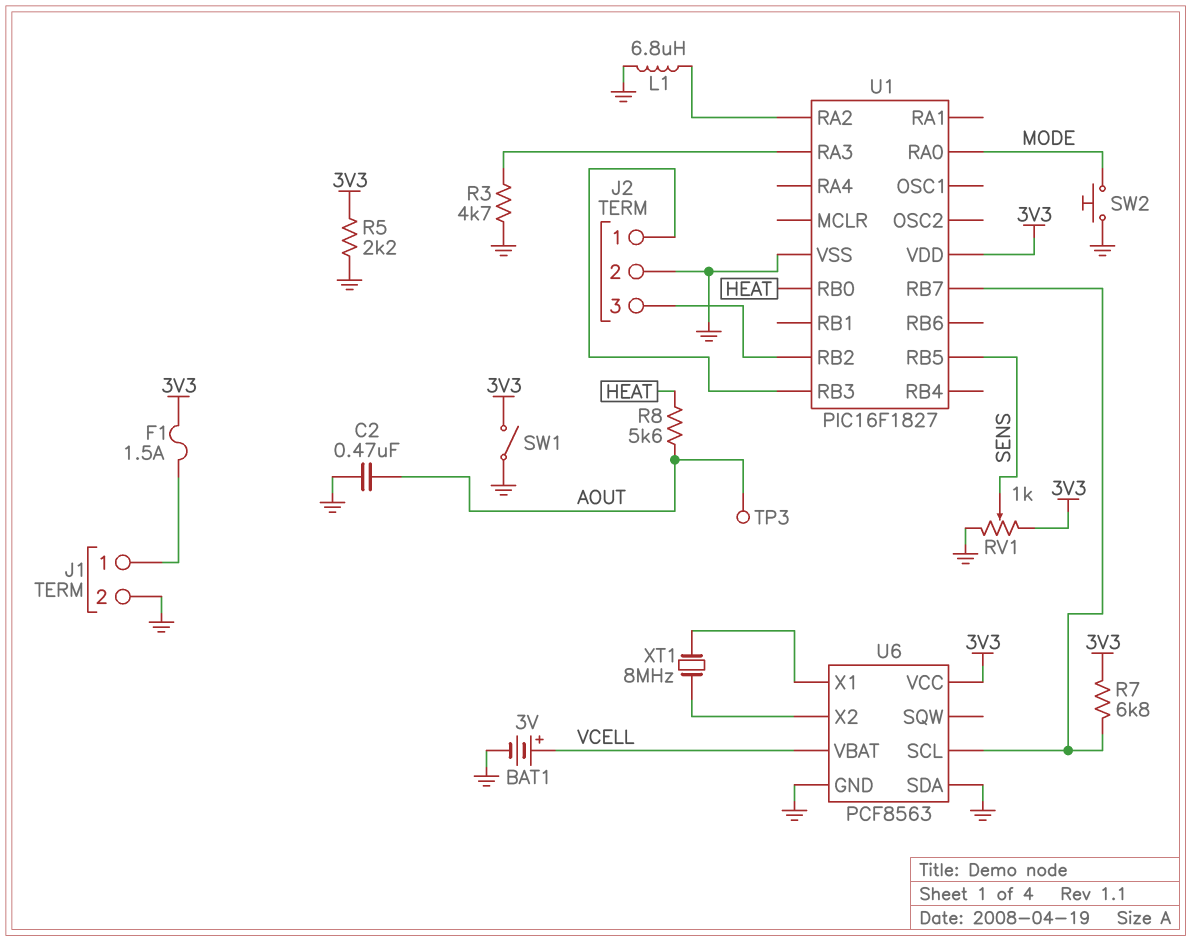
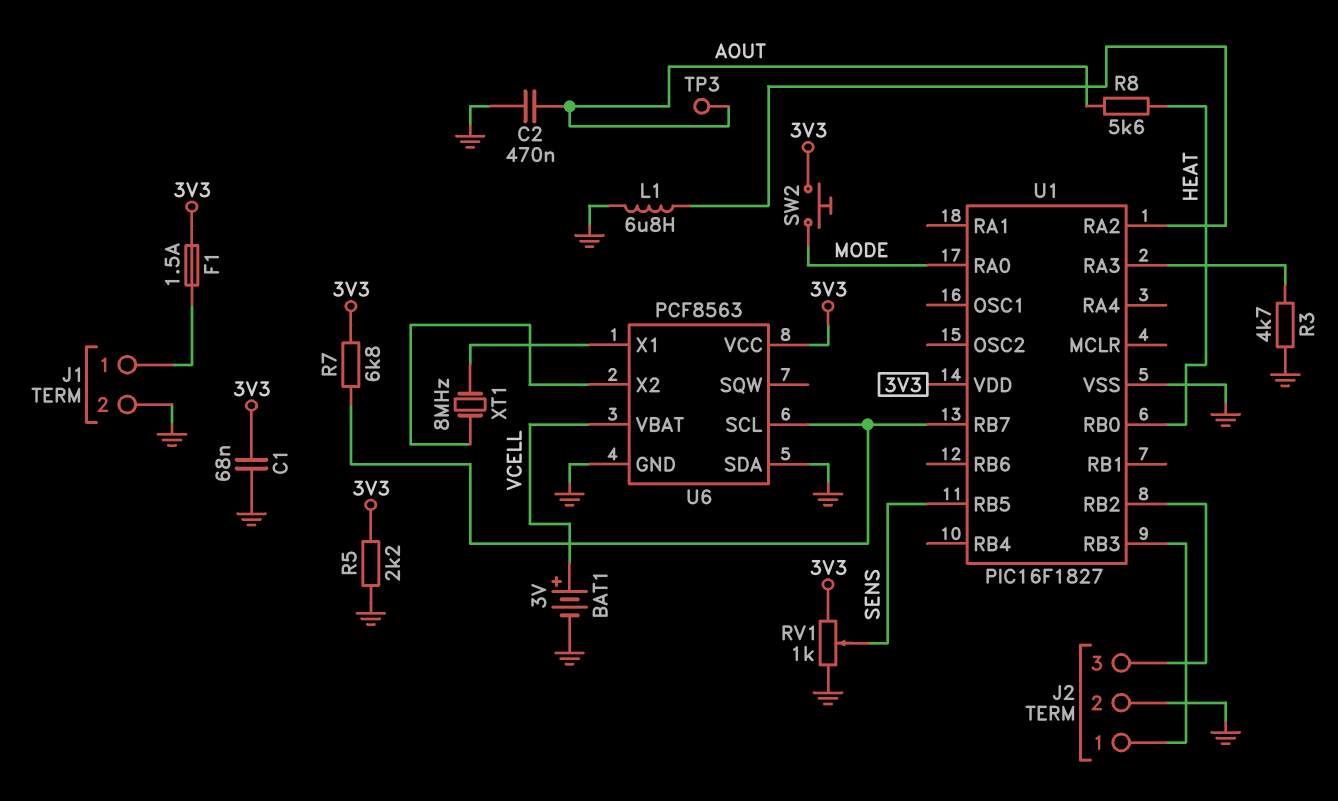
C1: none -> 68nF (3V3, GND)
SW1: switch (3V3, GND) -> none
SW2: button (GND, MODE) -> button (3V3, MODE)

